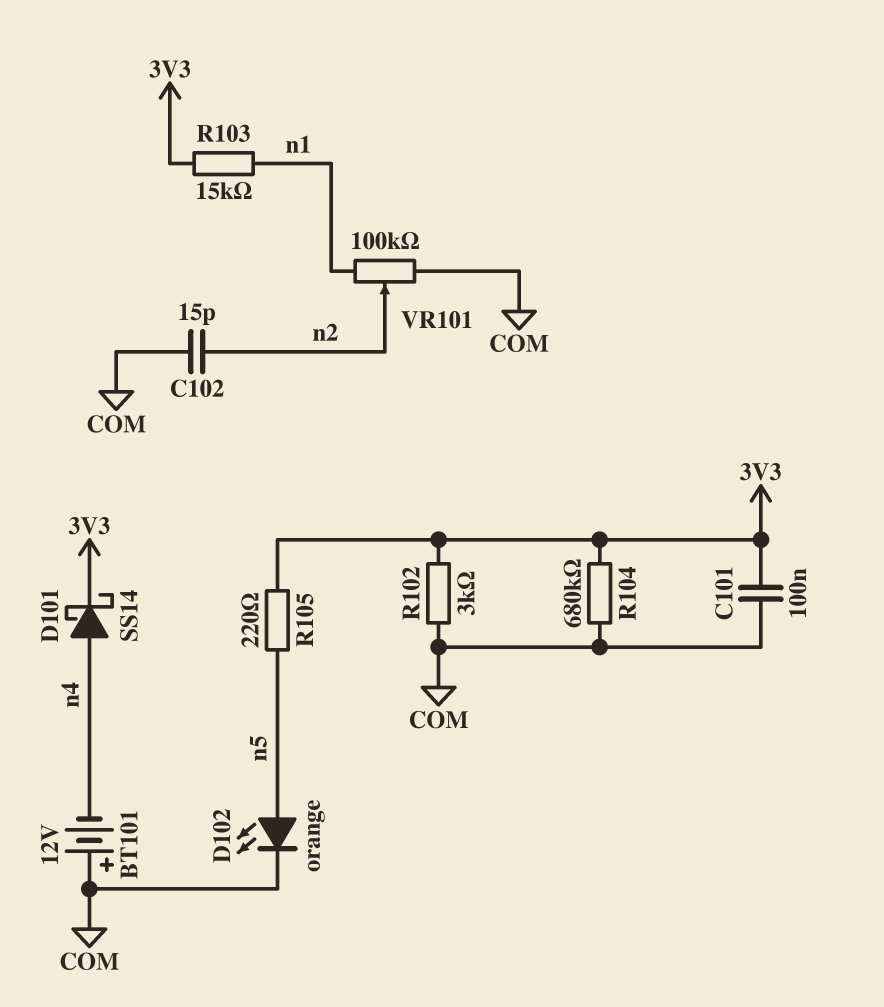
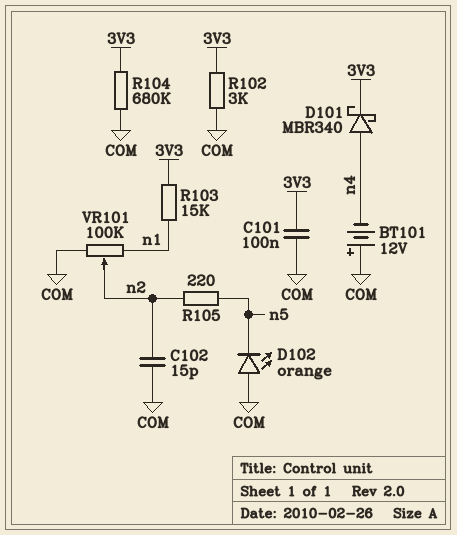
D101: schottky SS14 (A n4, K 3V3) -> schottky MBR340 (A n4, K 3V3)
D102: LED orange (A n5, K COM) -> LED orange (A COM, K n5)
R105: 220 (3V3, n5) -> 220 (n2, n5)

